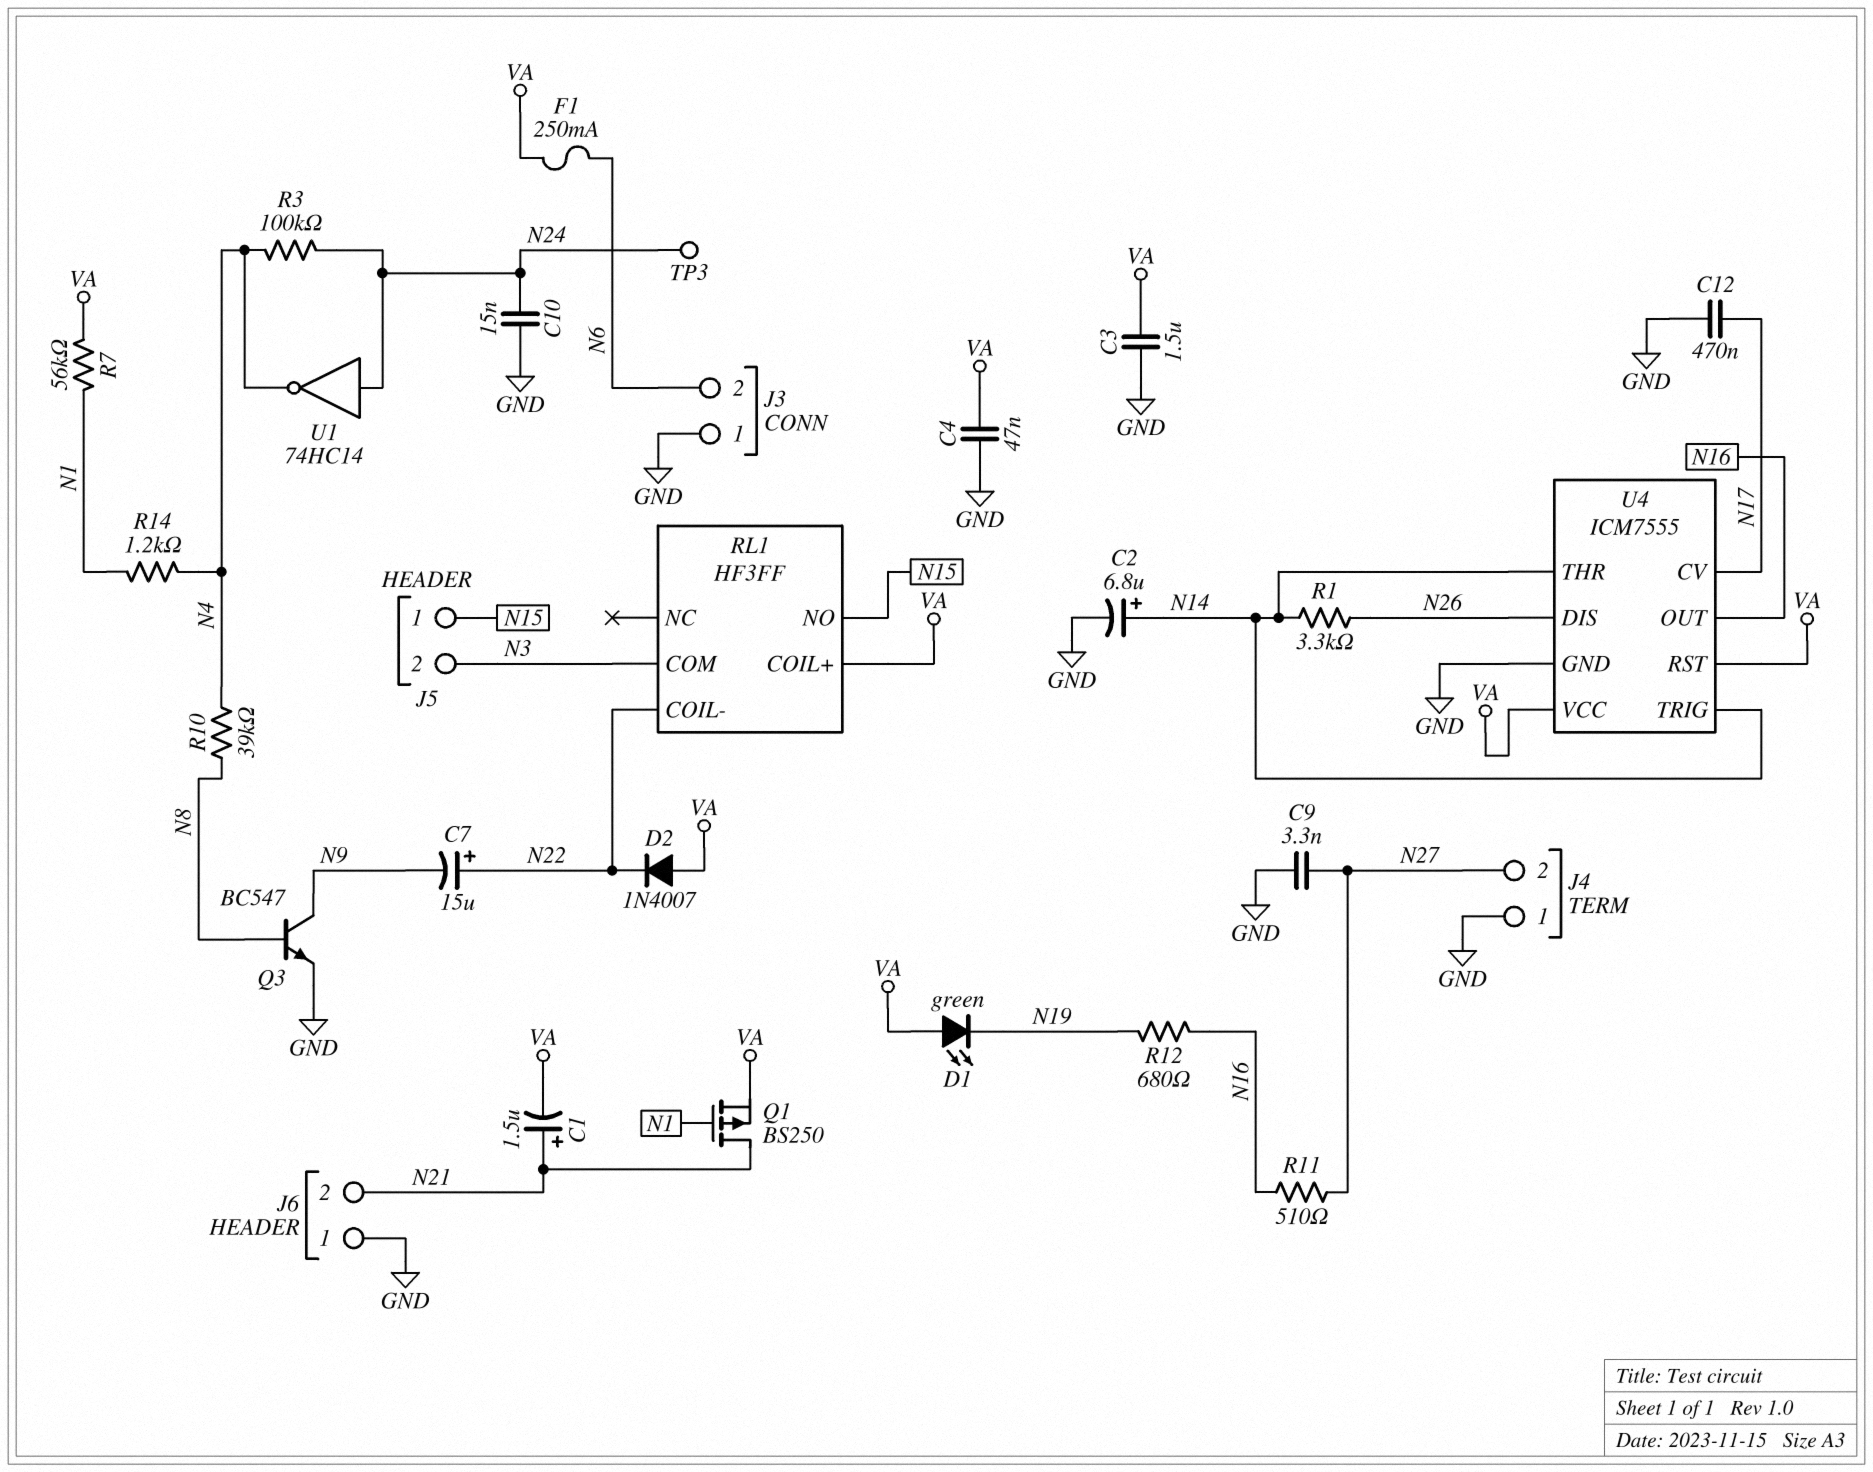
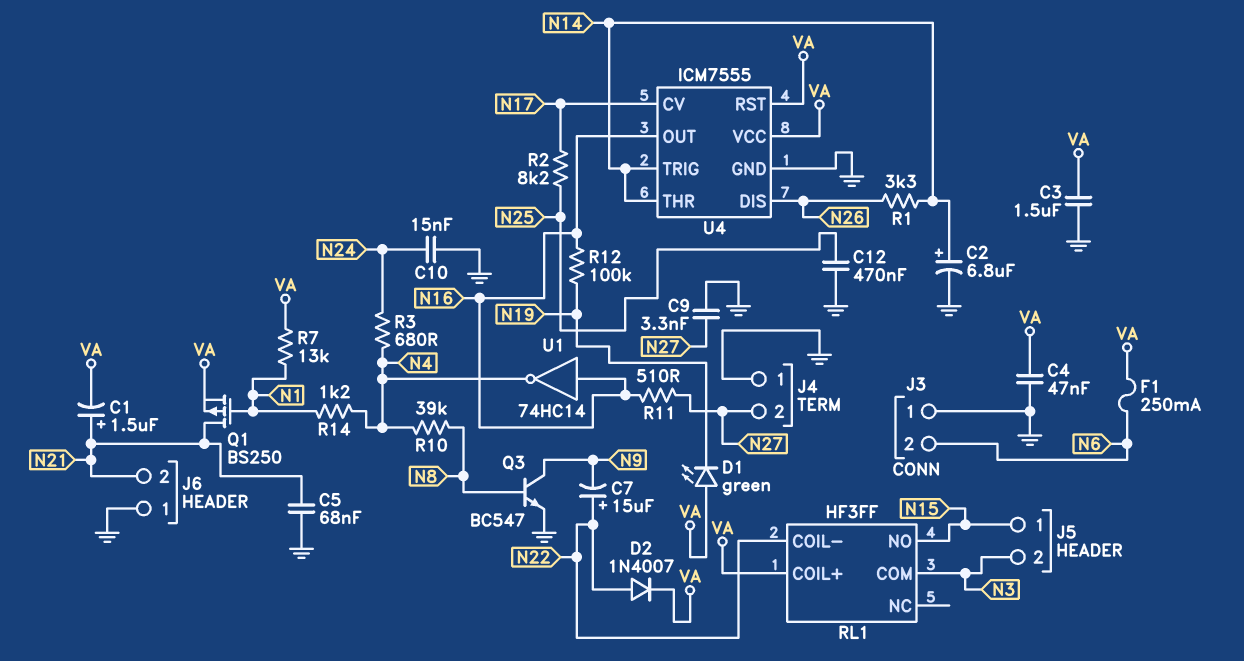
C5: none -> 68nF (GND, N21)
C12: 470nF (GND, N17) -> 470nF (GND, N25)
D2: diode 1N4007 (A VA, K N22) -> diode 1N4007 (A N22, K VA)
R2: none -> 8.2k (N17, N25)
R3: 100k (N4, N24) -> 680 (N4, N24)
R7: 56k (N1, VA) -> 13k (N1, VA)
R12: 680 (N16, N19) -> 100k (N16, N19)
TP3: test point (N24) -> none
U1: NOT 74HC14 (in N24, out N4) -> NOT 74HC14 (in N16, out N4)

